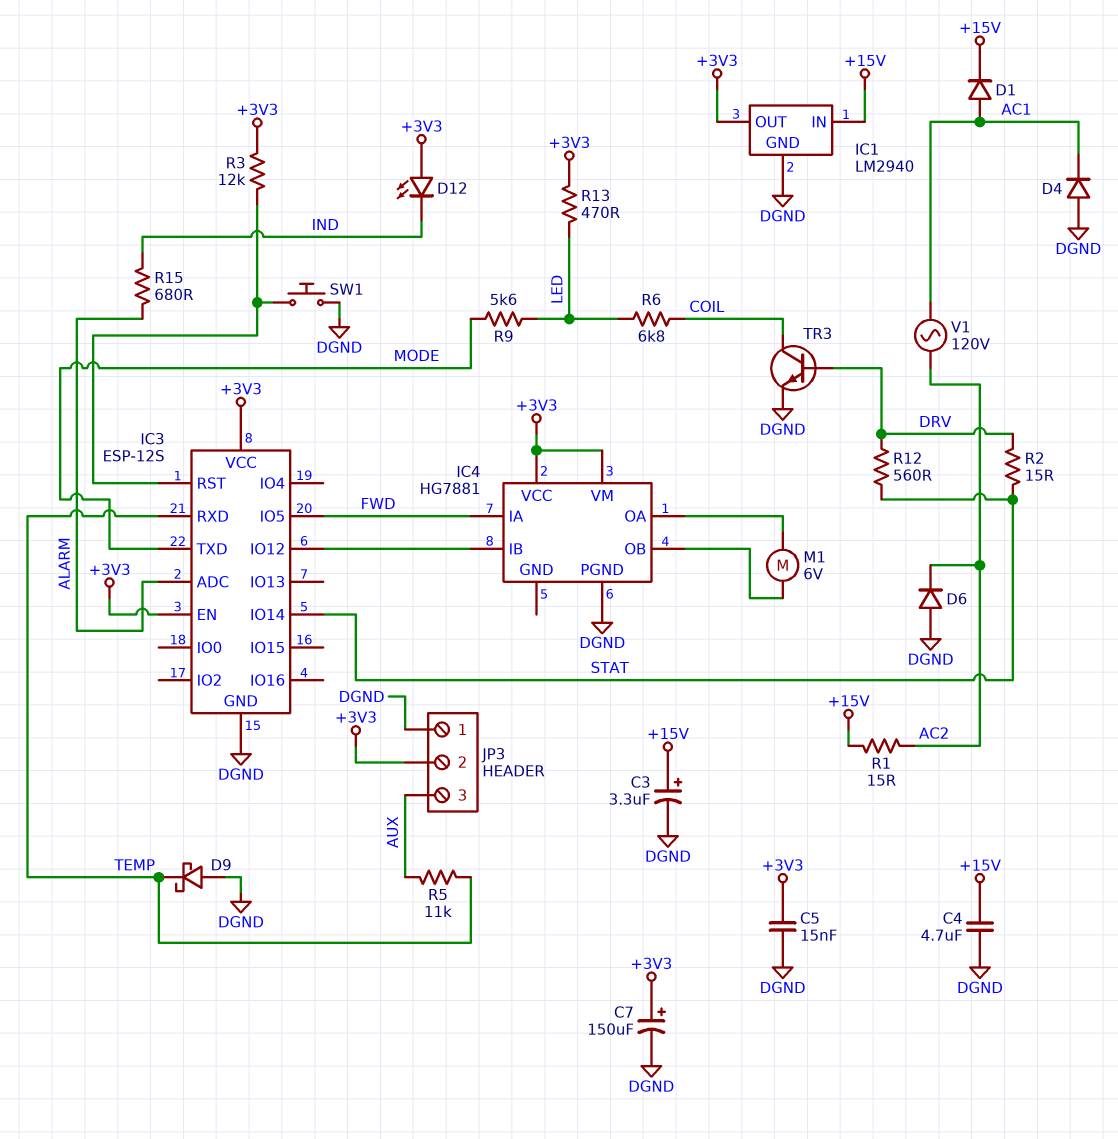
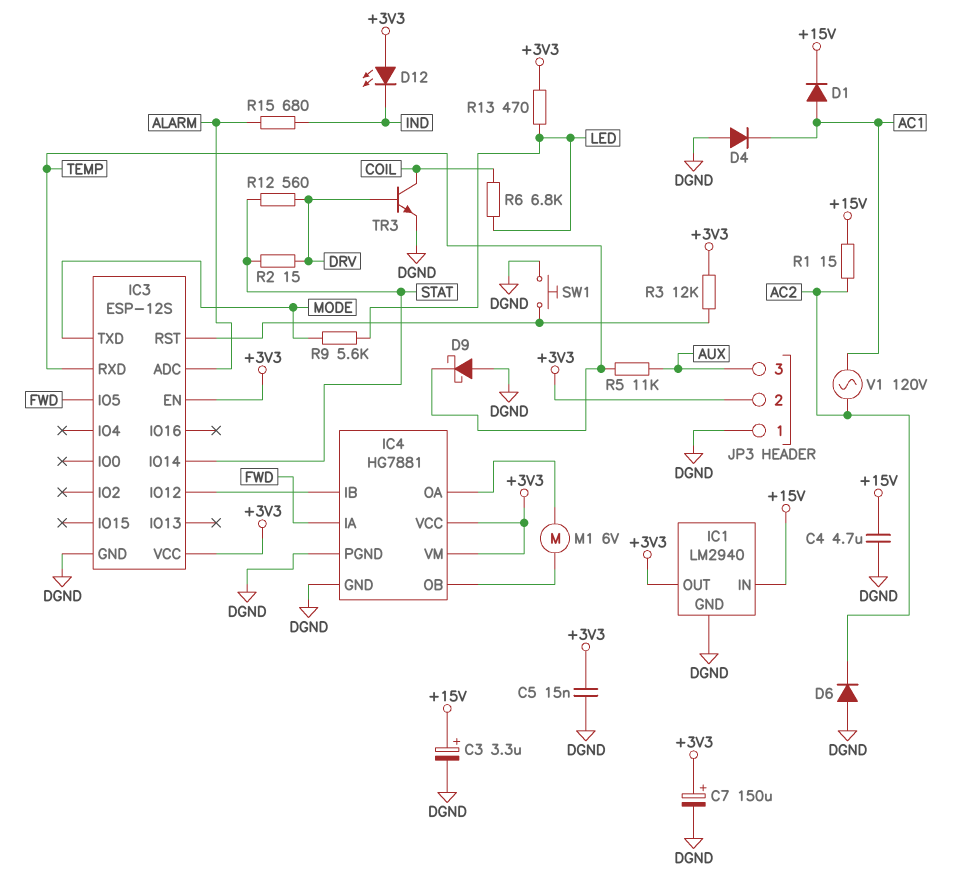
IC4 pin GND: none -> DGND

